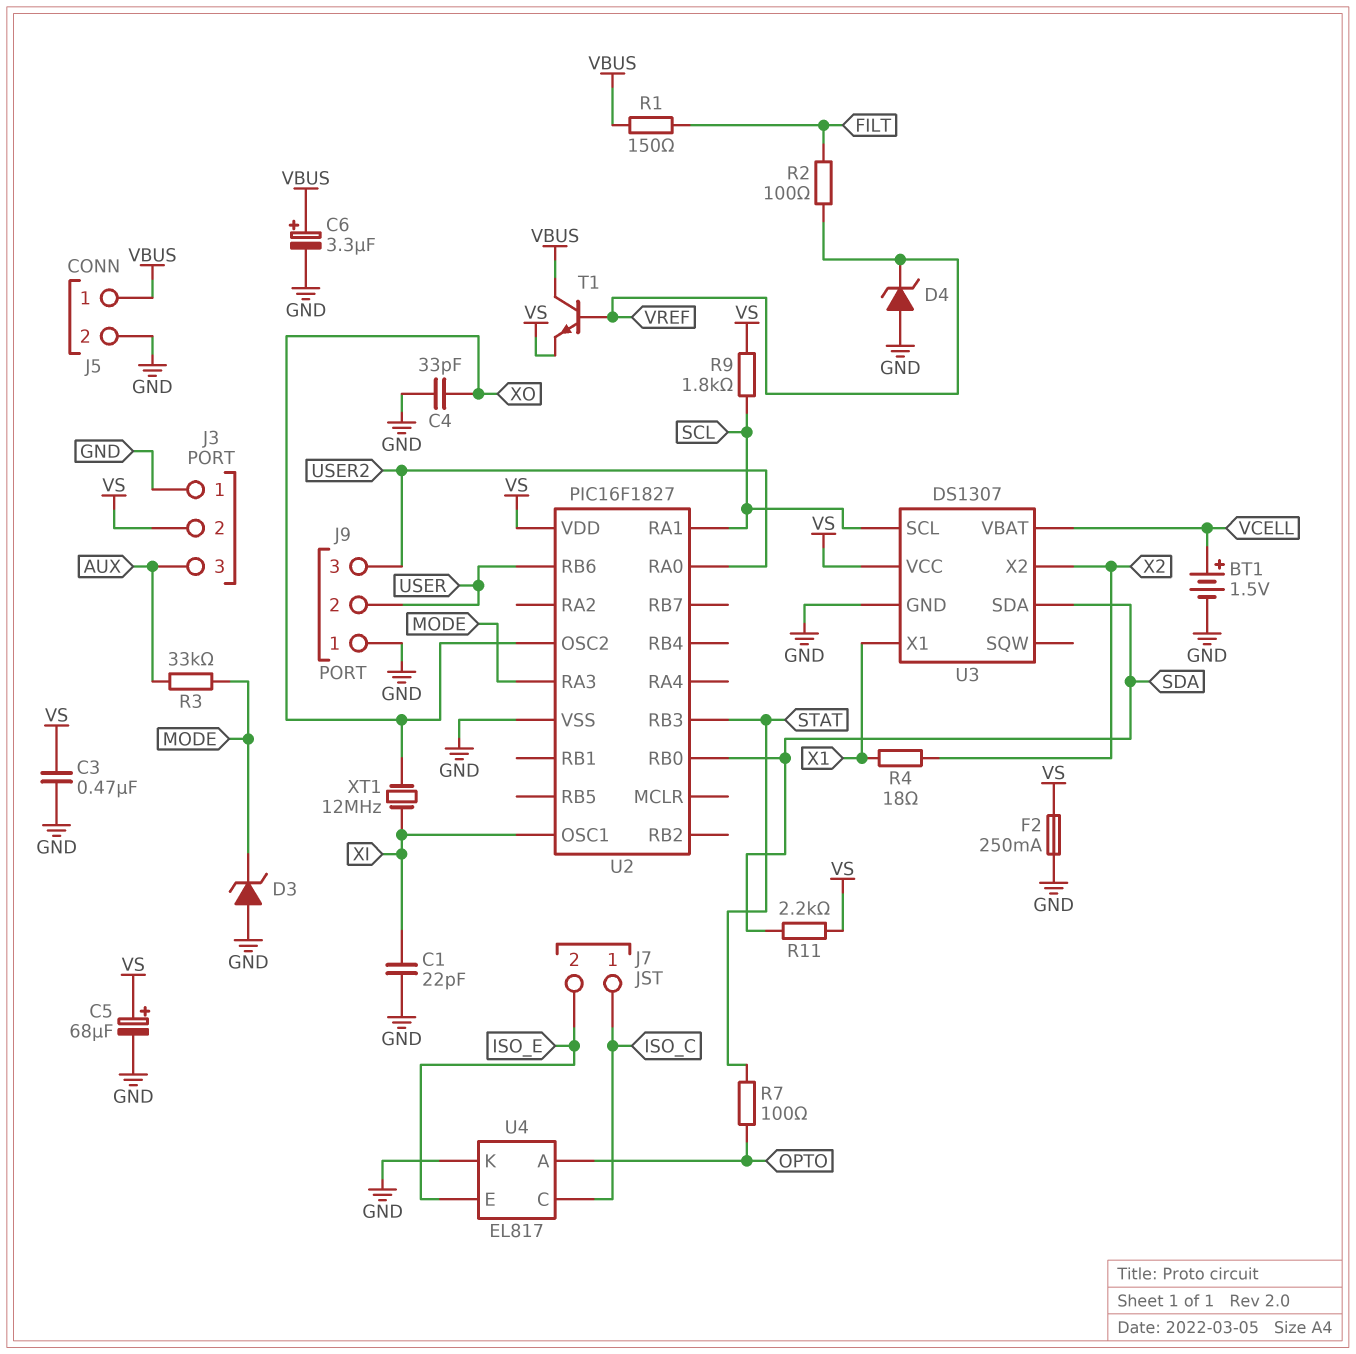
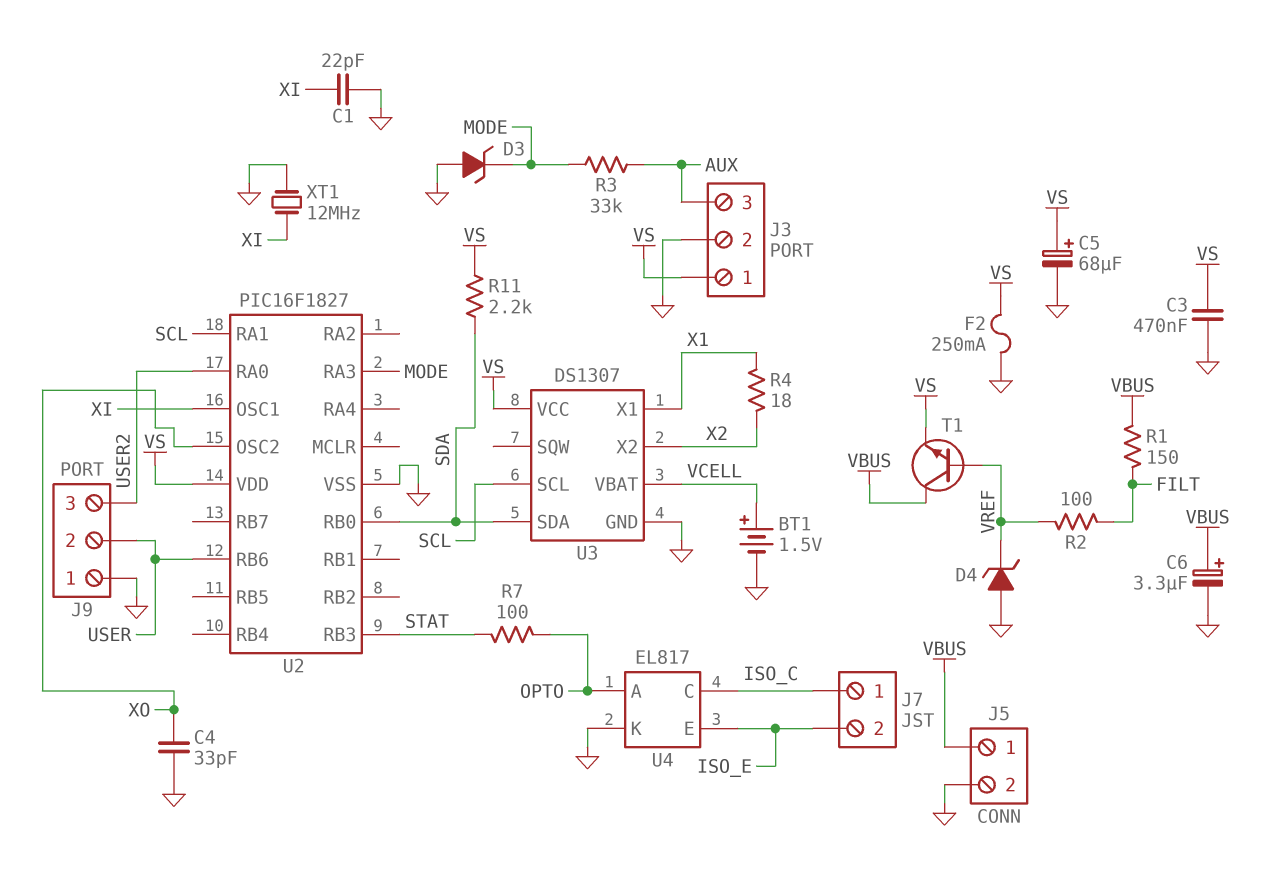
J3 pin 1: GND -> VS
J3 pin 2: VS -> GND
R9: 1.8k (SCL, VS) -> none
XT1: 12MHz (XI, XO) -> 12MHz (GND, XI)

